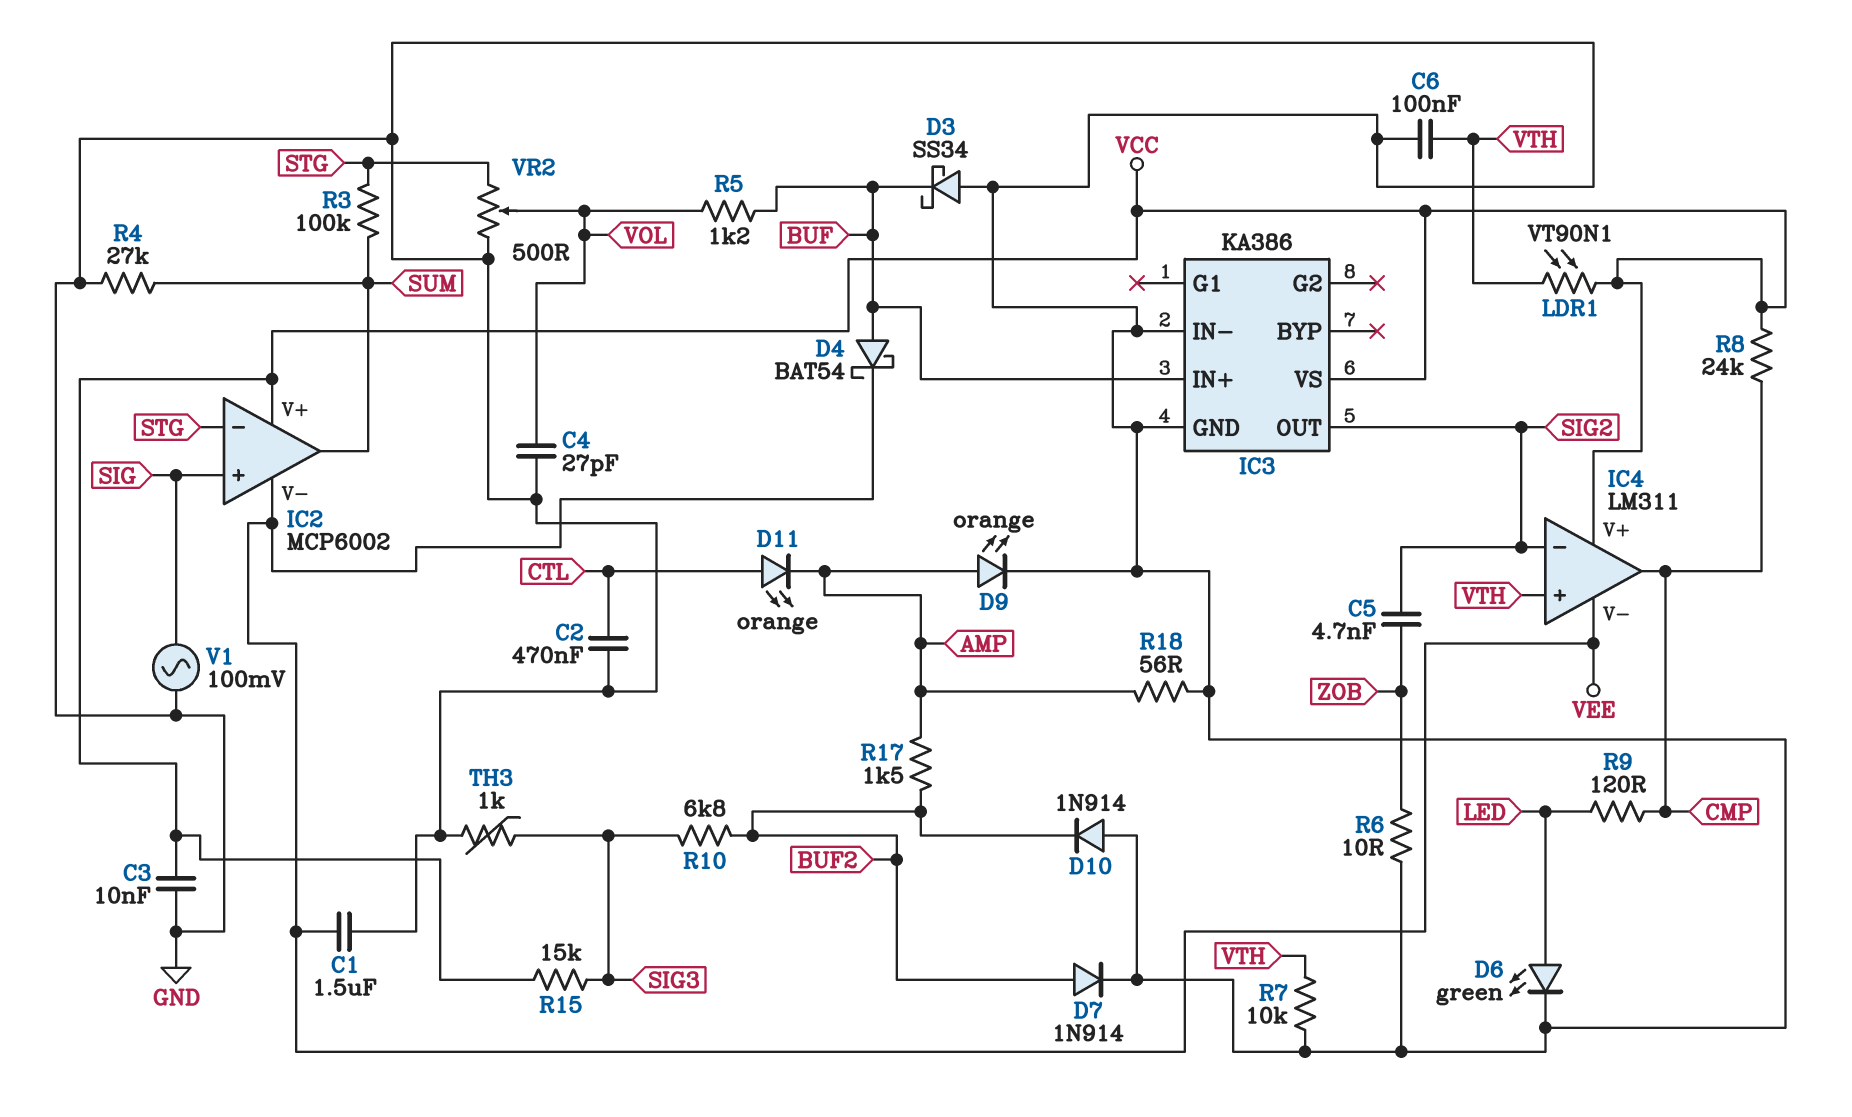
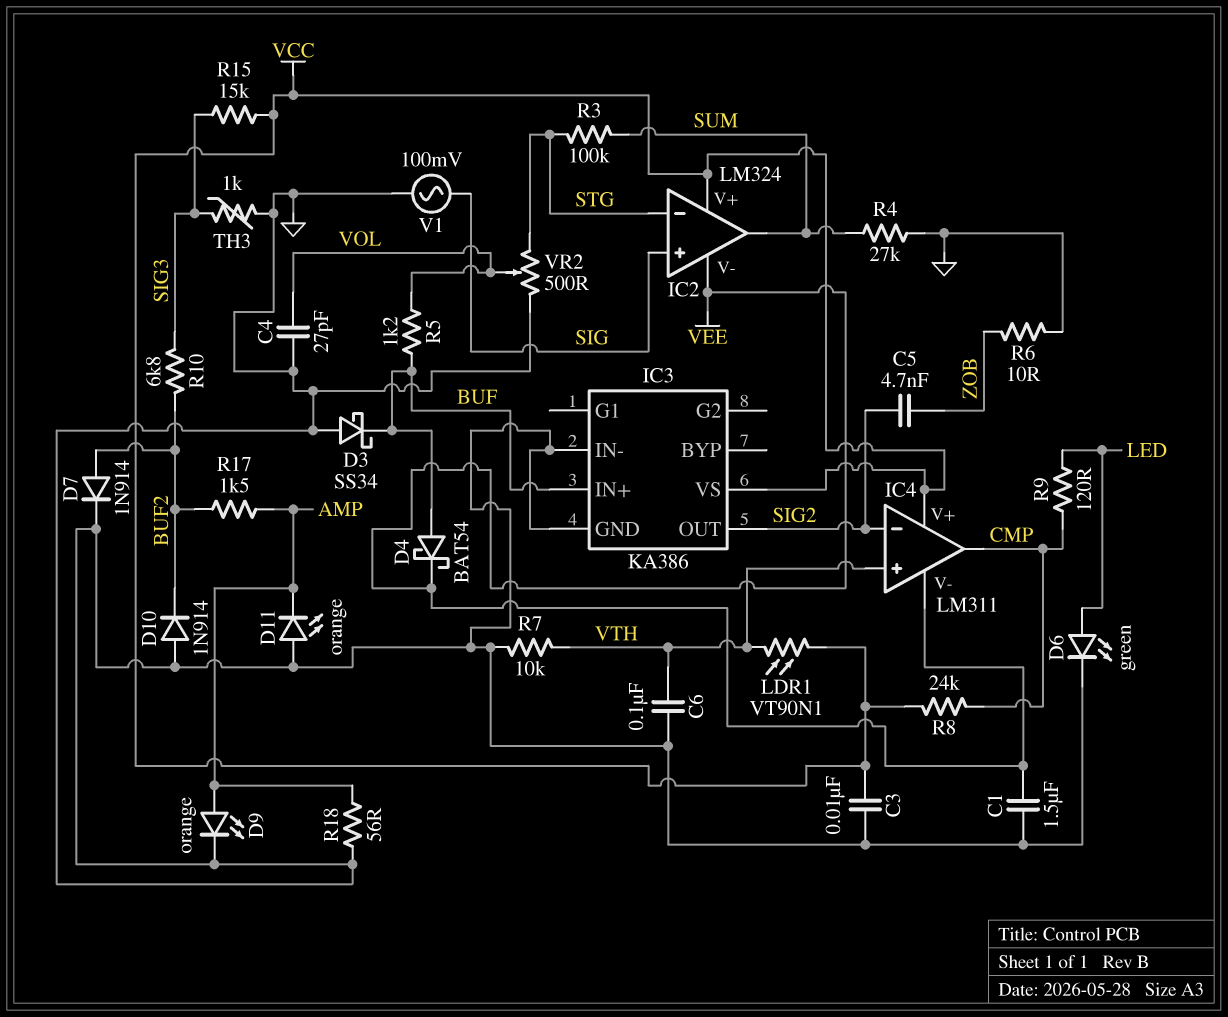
C2: 470nF (CTL, GND) -> none
D11: LED orange (A CTL, K AMP) -> LED orange (A GND, K AMP)
IC2: MCP6002 -> LM324

